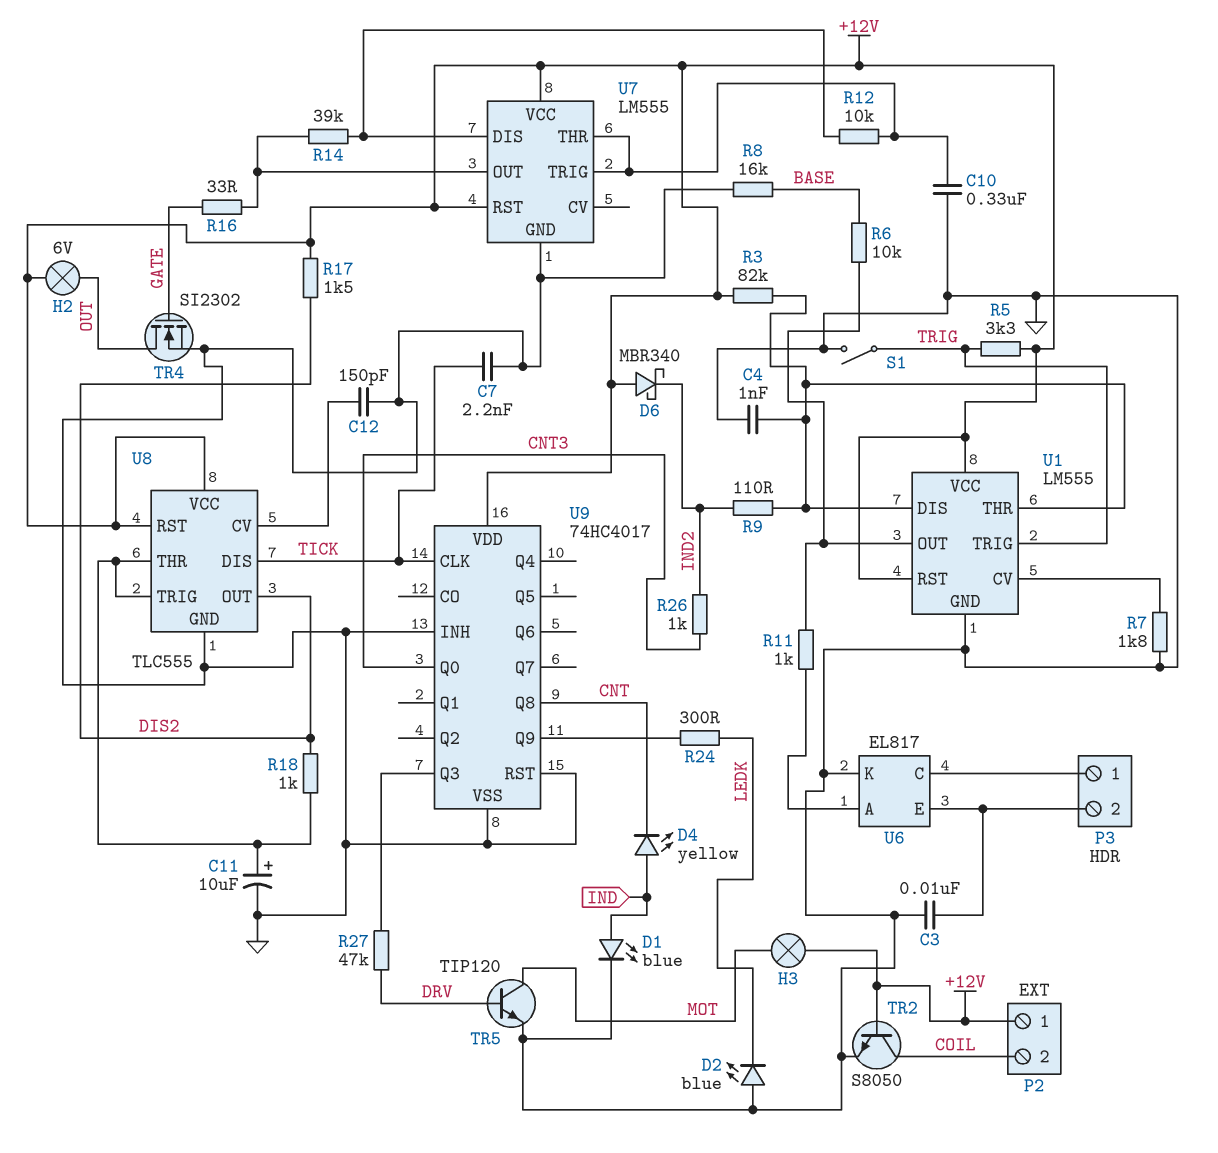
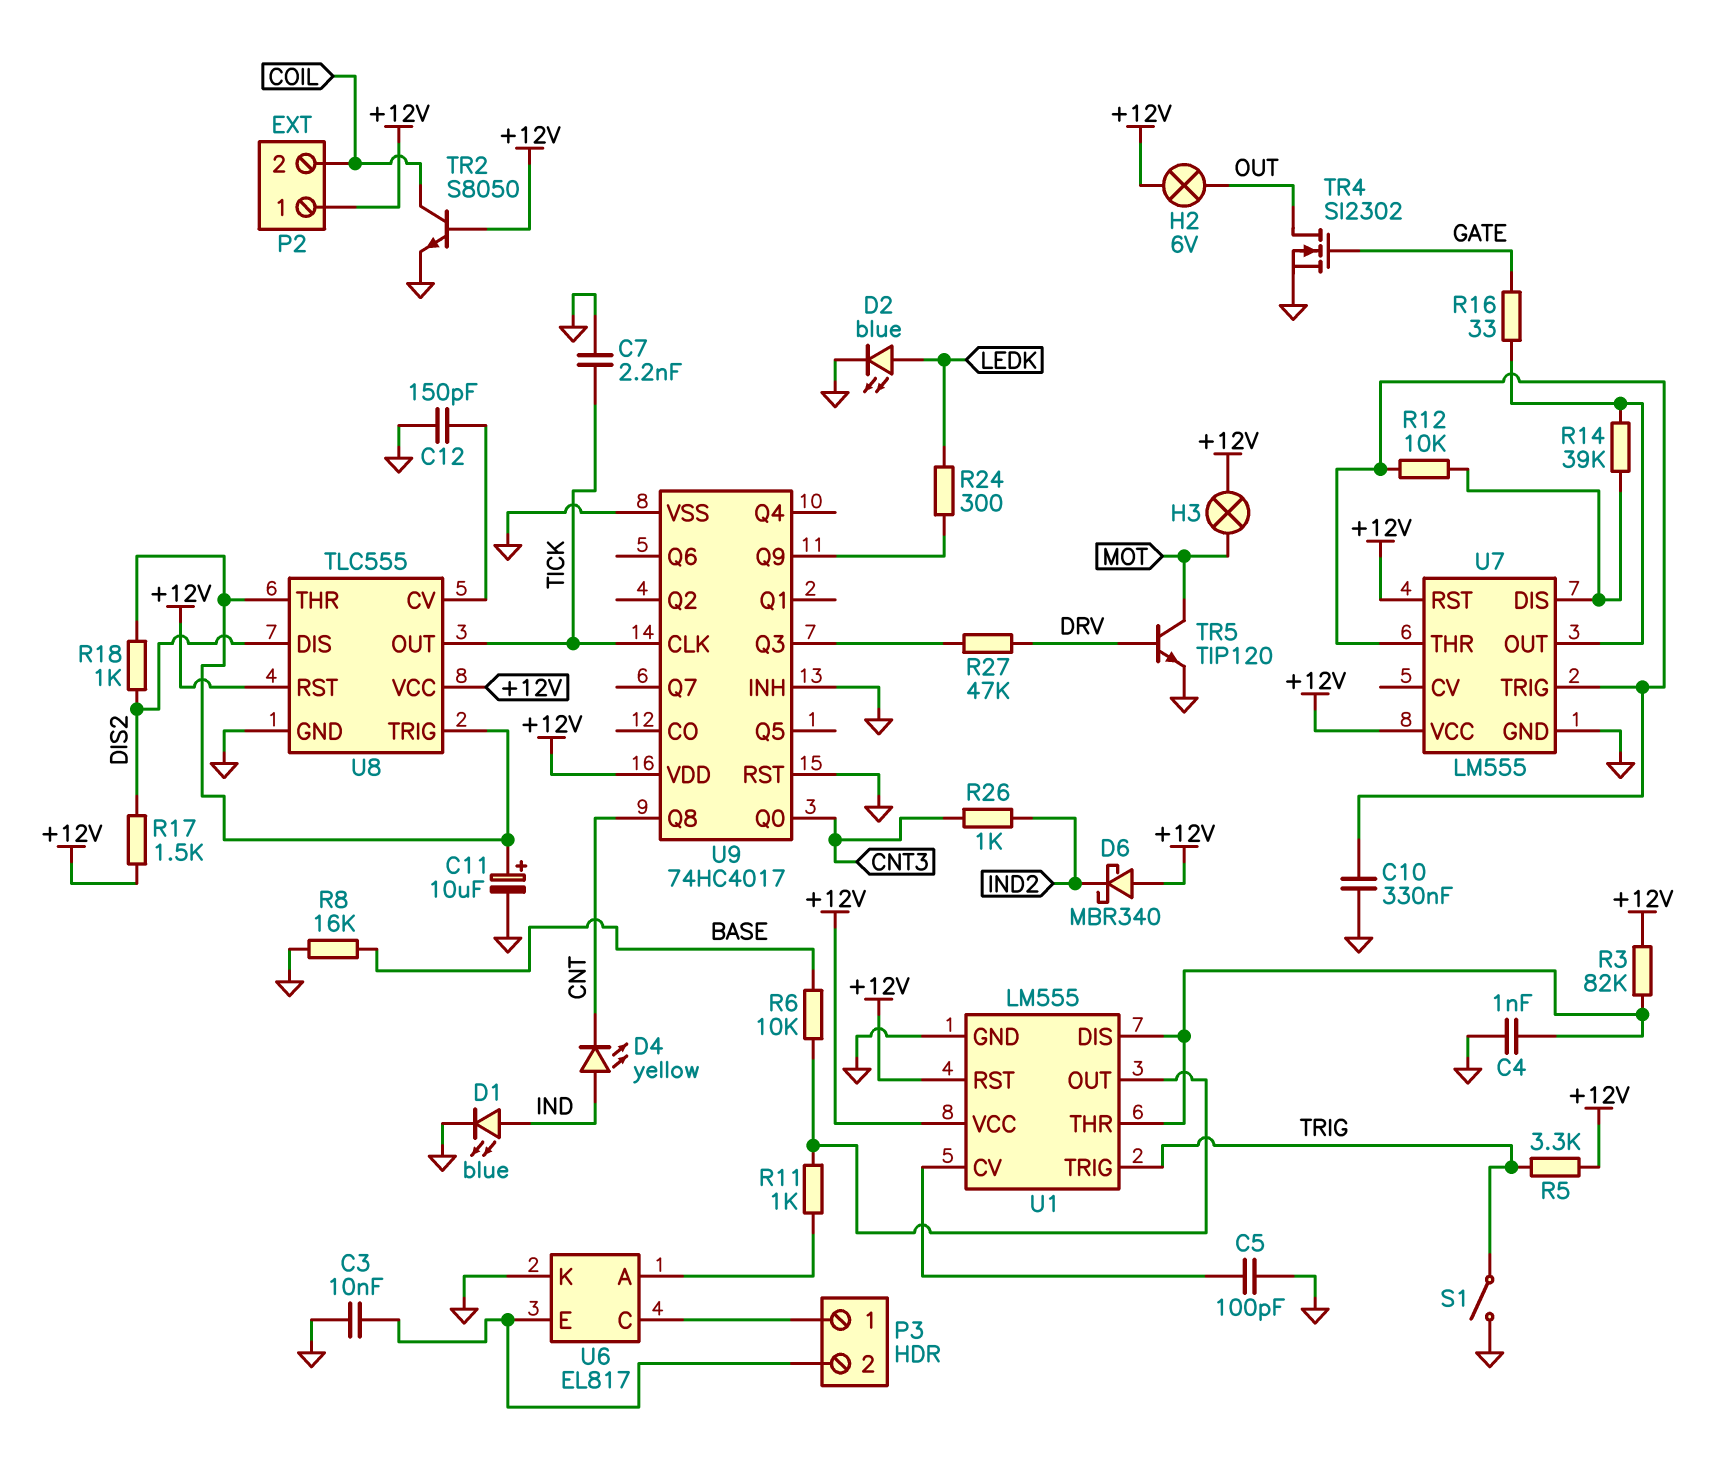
C5: none -> 100pF (GND, U1/CV)
D2: LED blue (A GND, K LEDK) -> LED blue (A LEDK, K GND)
R7: 1.8k (GND, U1/CV) -> none
R9: 110 (IND2, U1/DIS) -> none
U8 pin DIS: TICK -> DIS2
U8 pin OUT: DIS2 -> TICK

